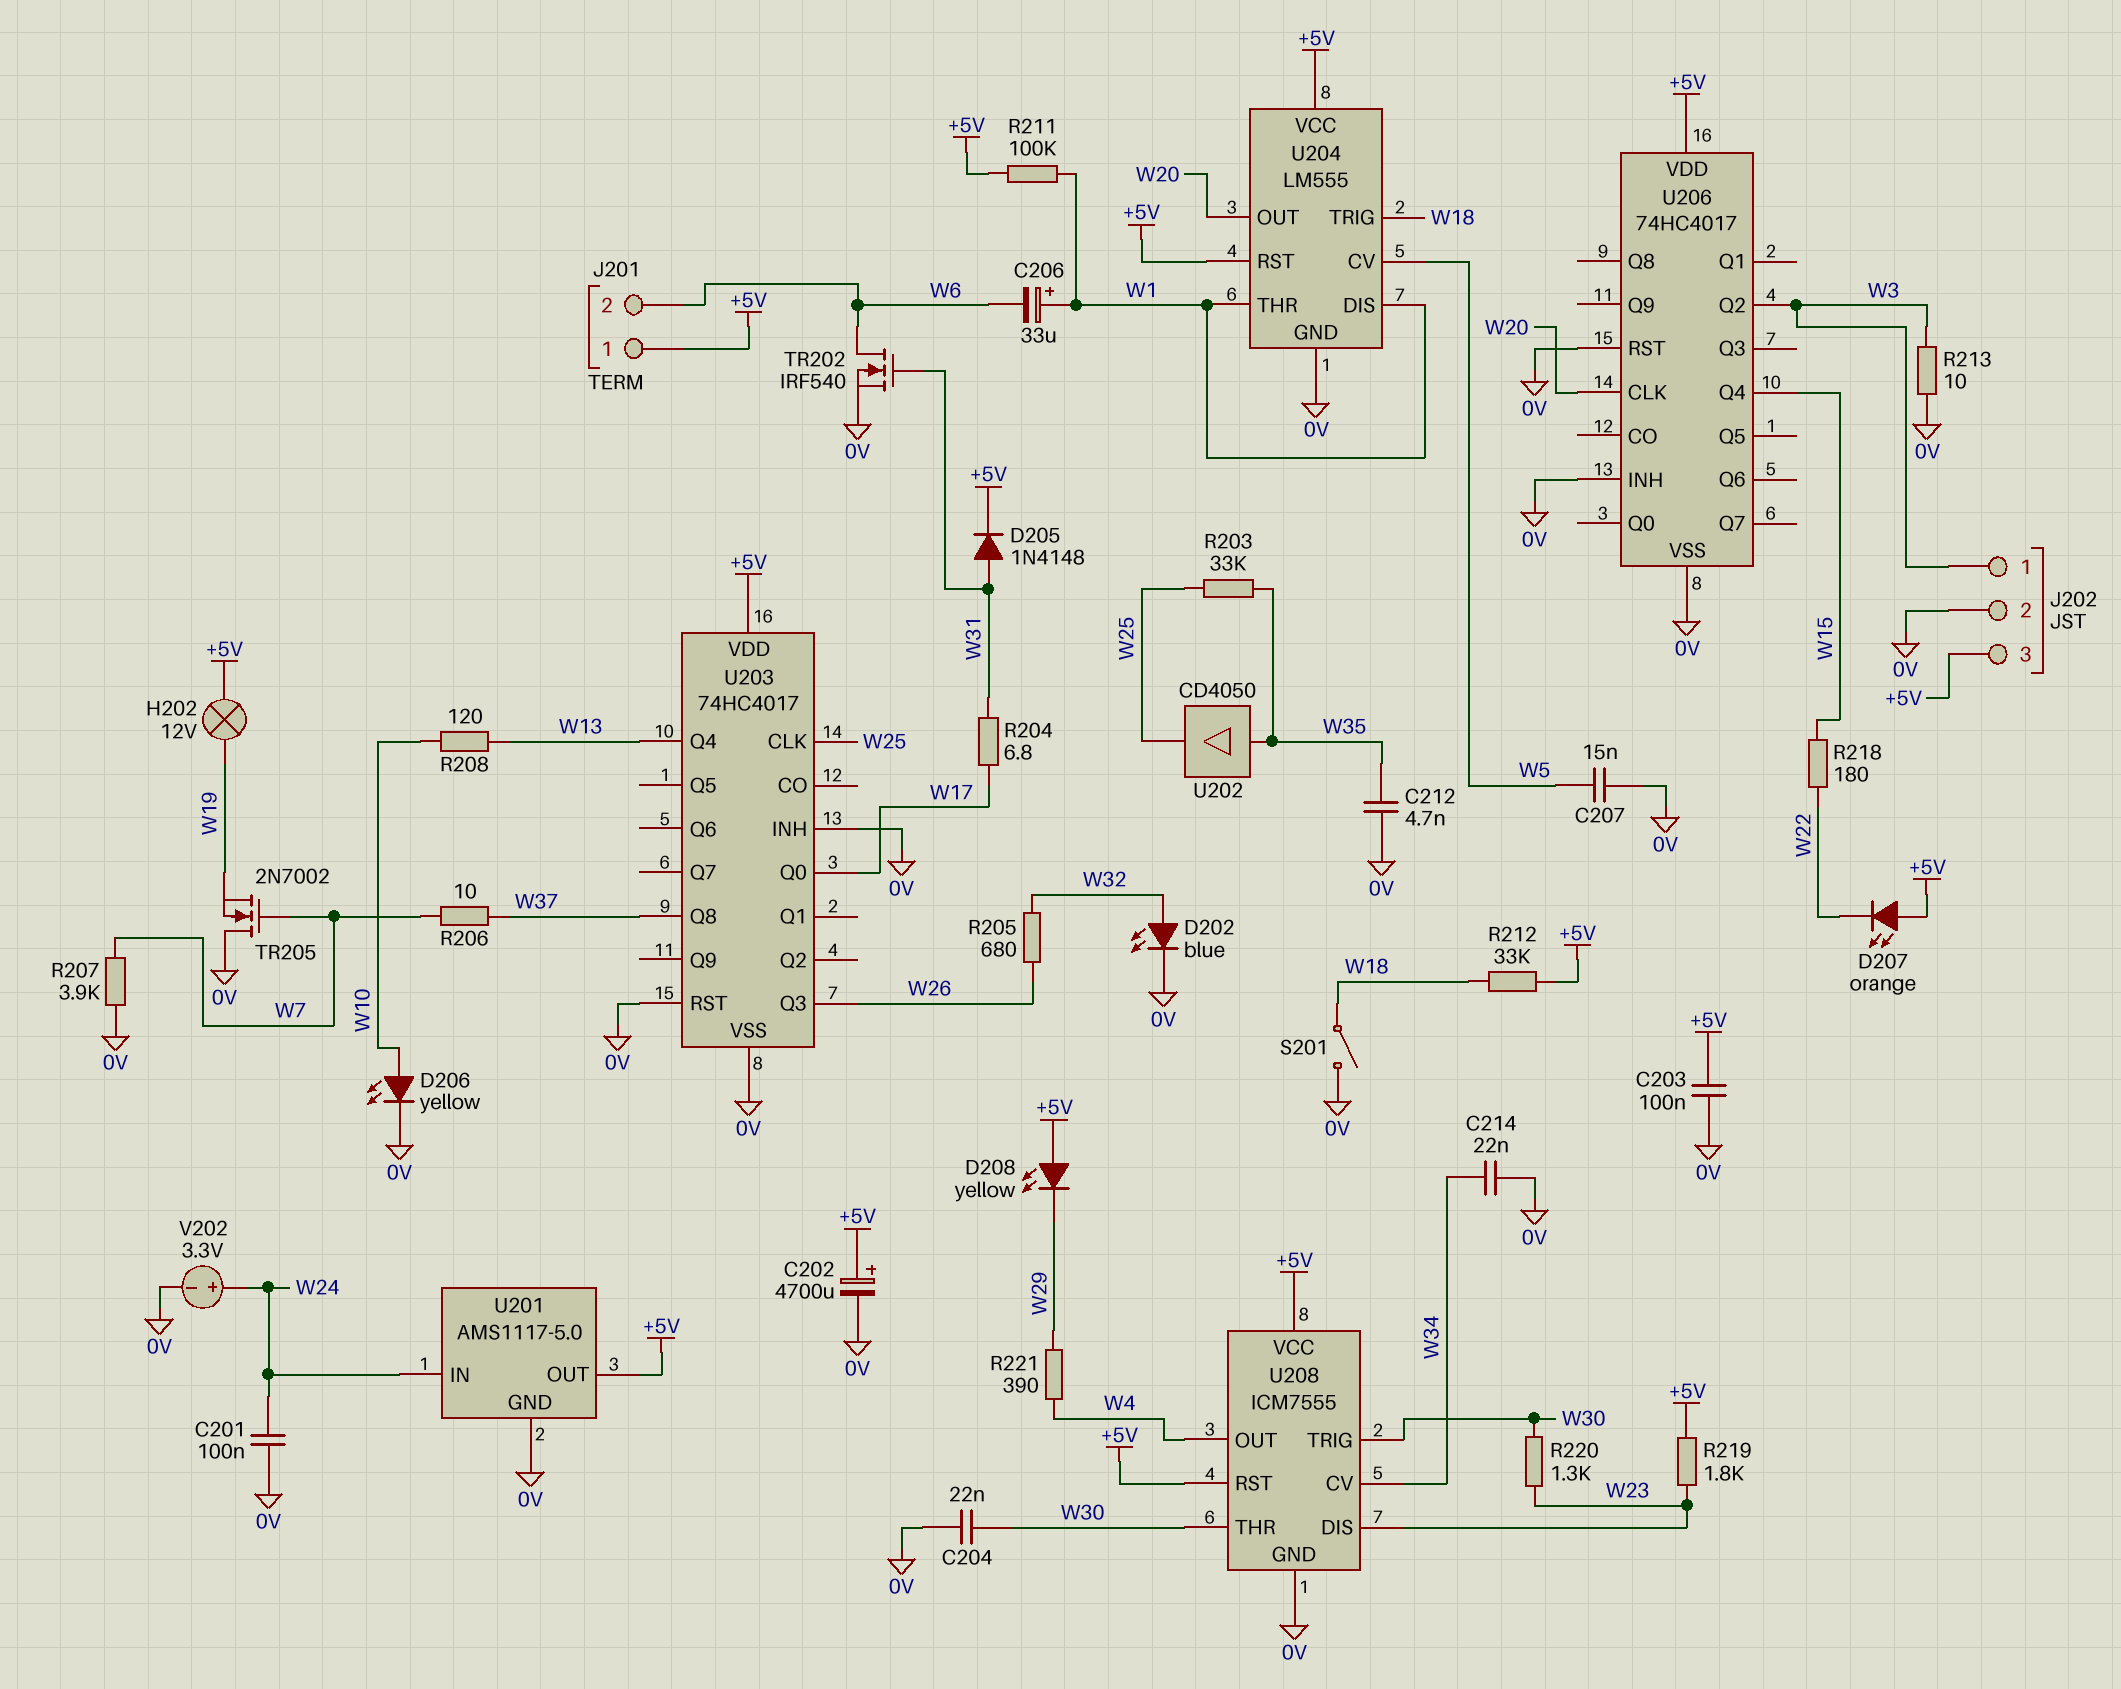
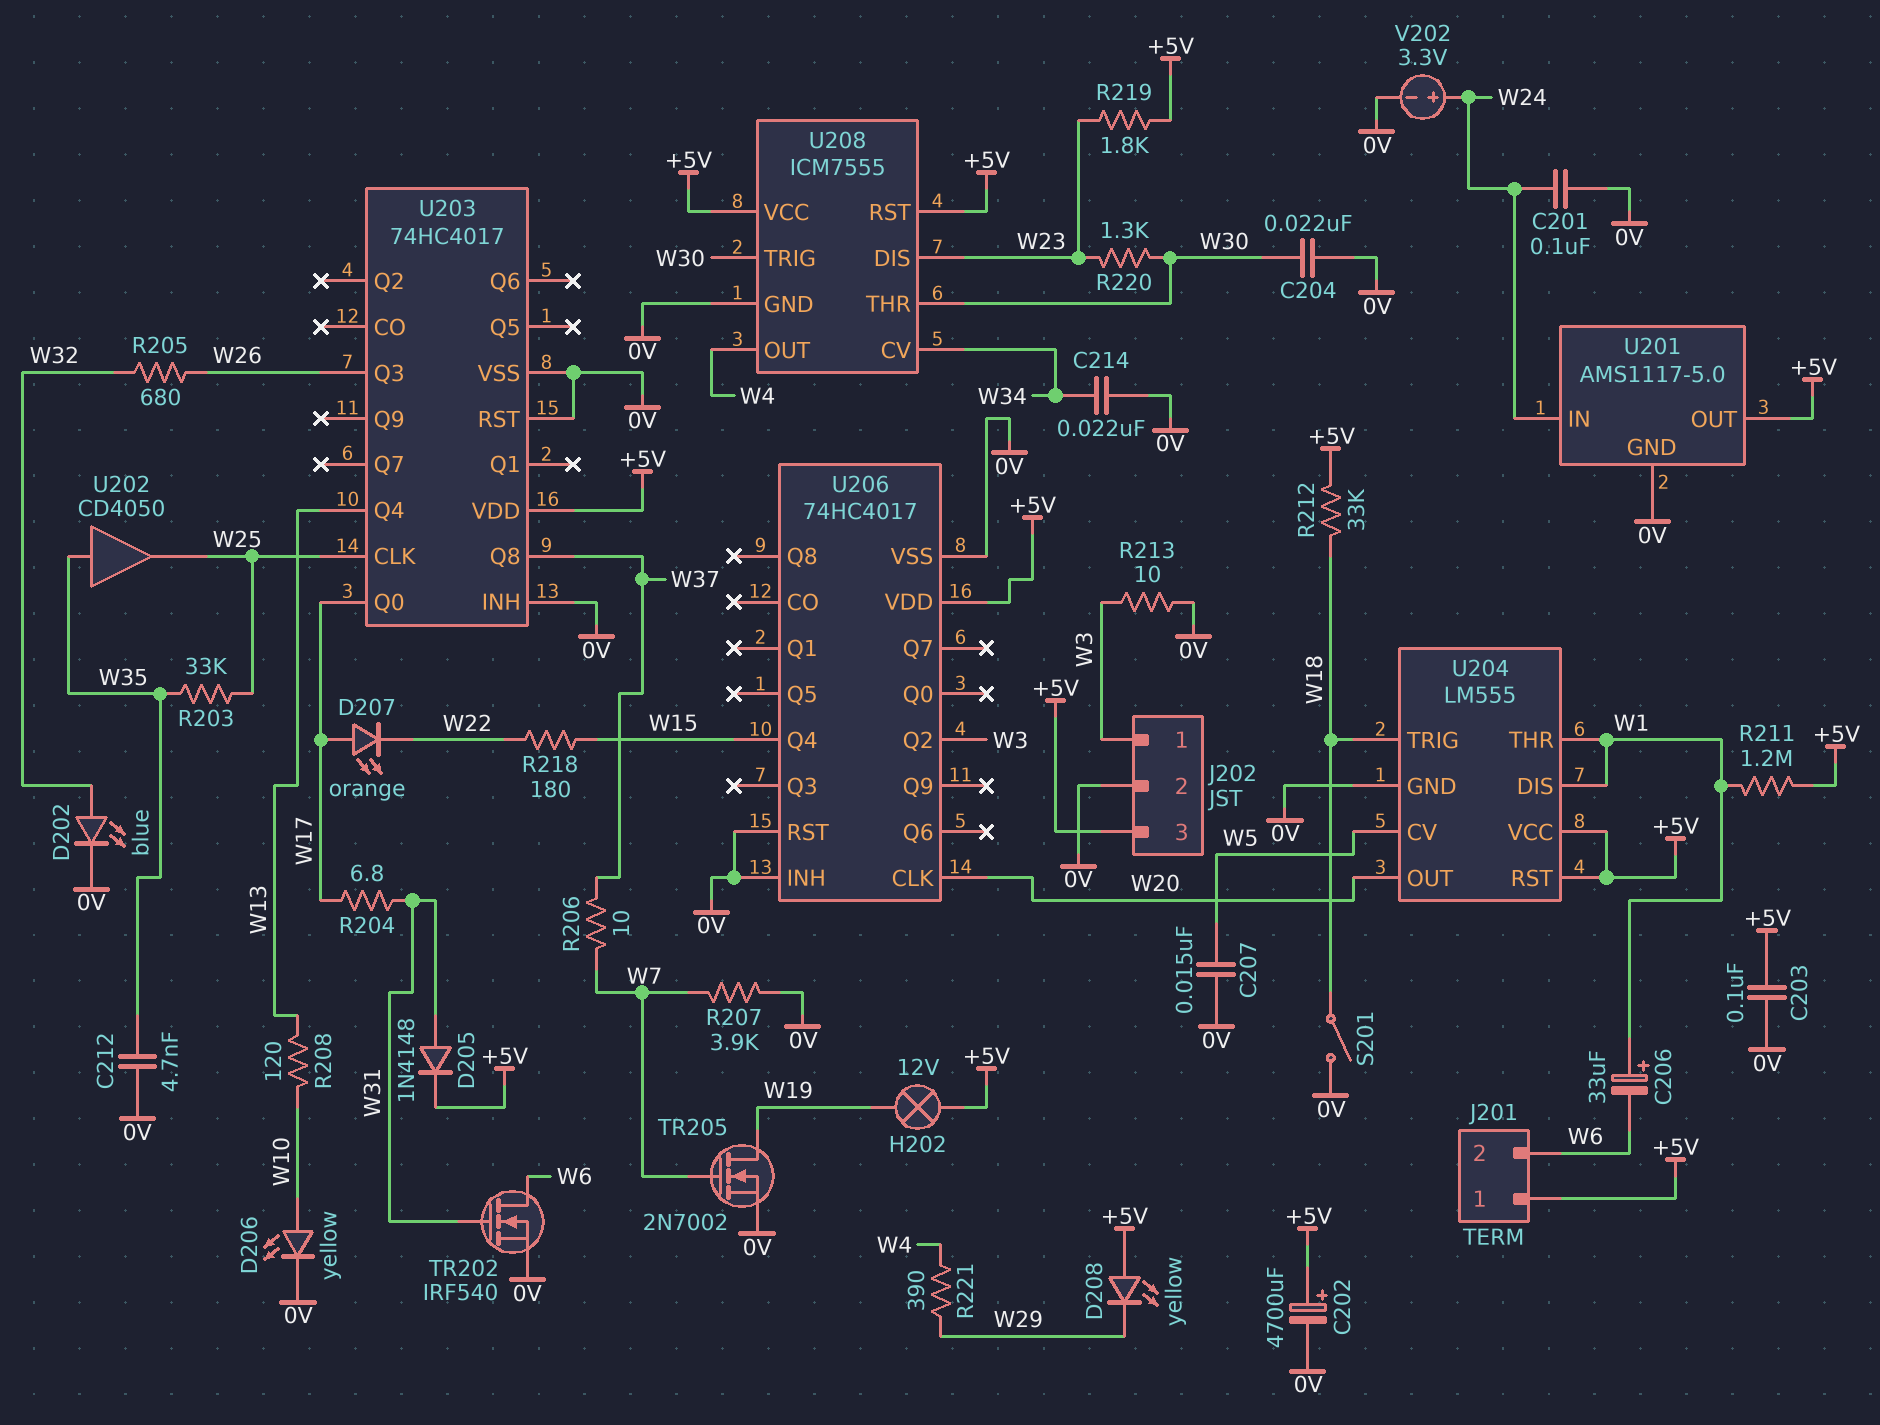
D207: LED orange (A +5V, K W22) -> LED orange (A W17, K W22)
R211: 100k (+5V, W1) -> 1.2M (+5V, W1)
TR205: NMOS 2N7002 (G W7, D 0V, S W19) -> NMOS 2N7002 (G W7, D W19, S 0V)

